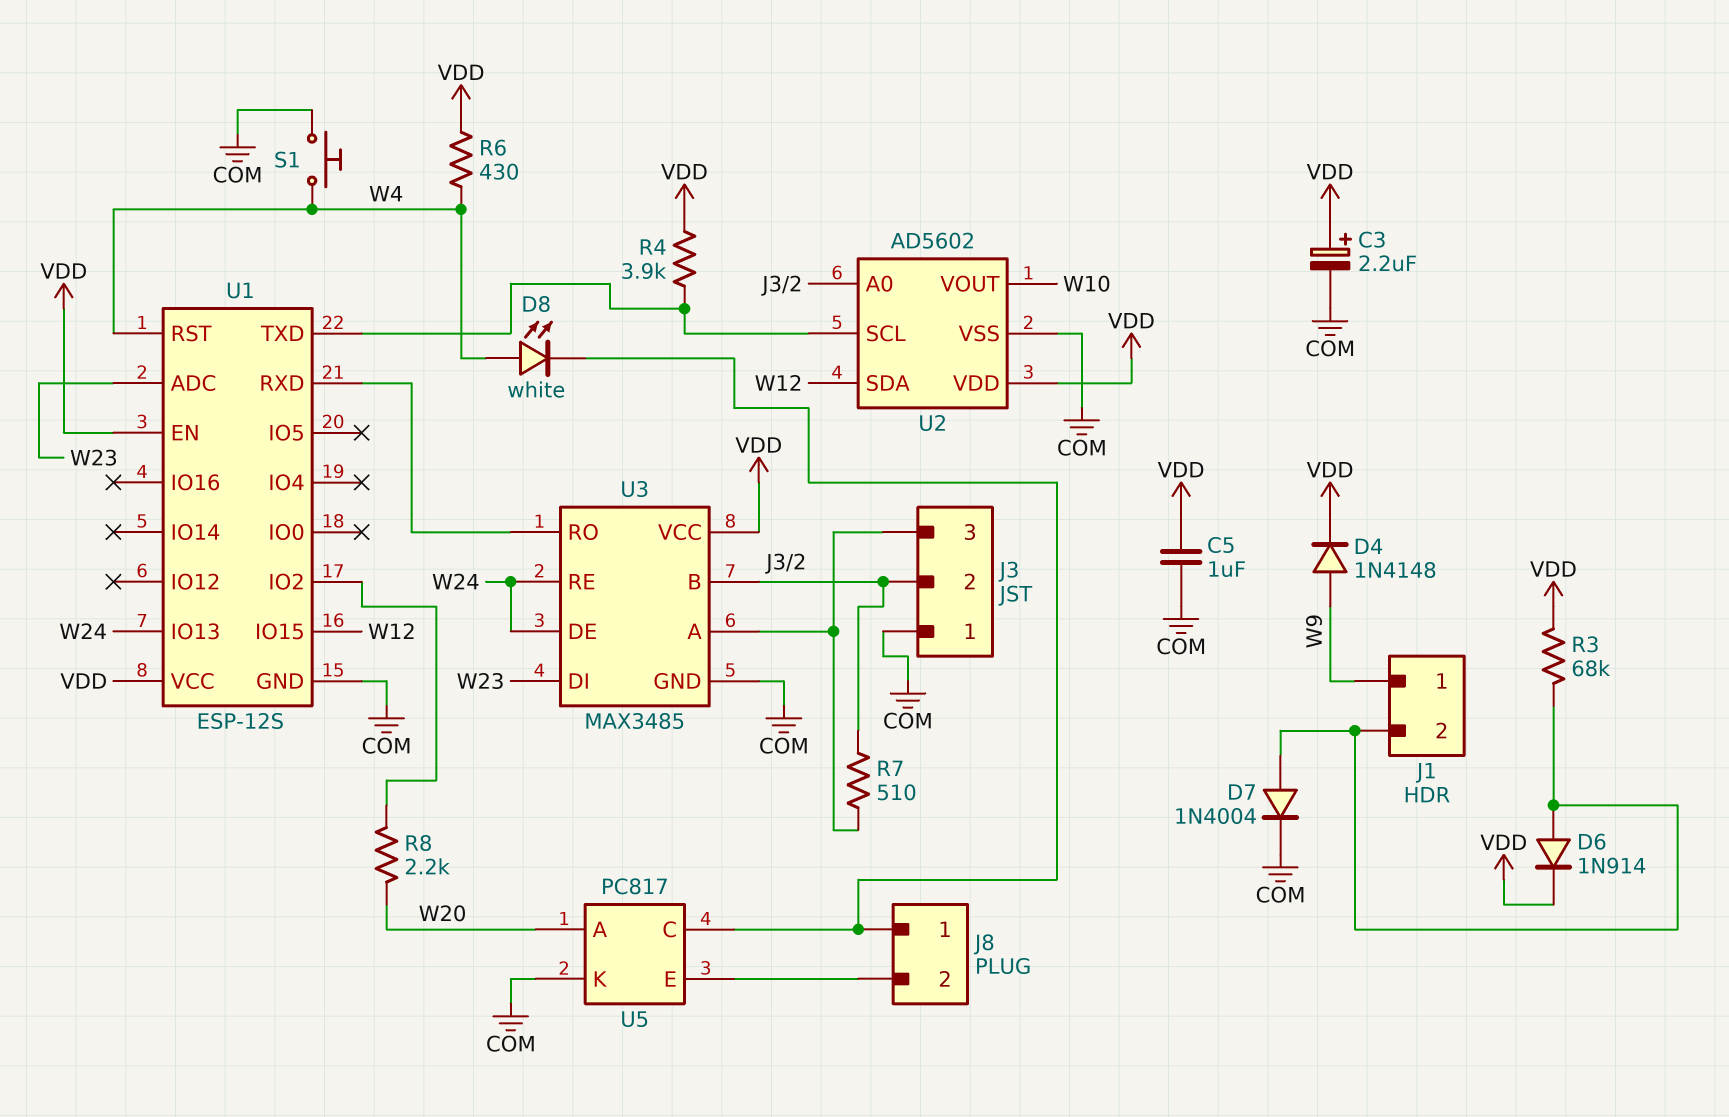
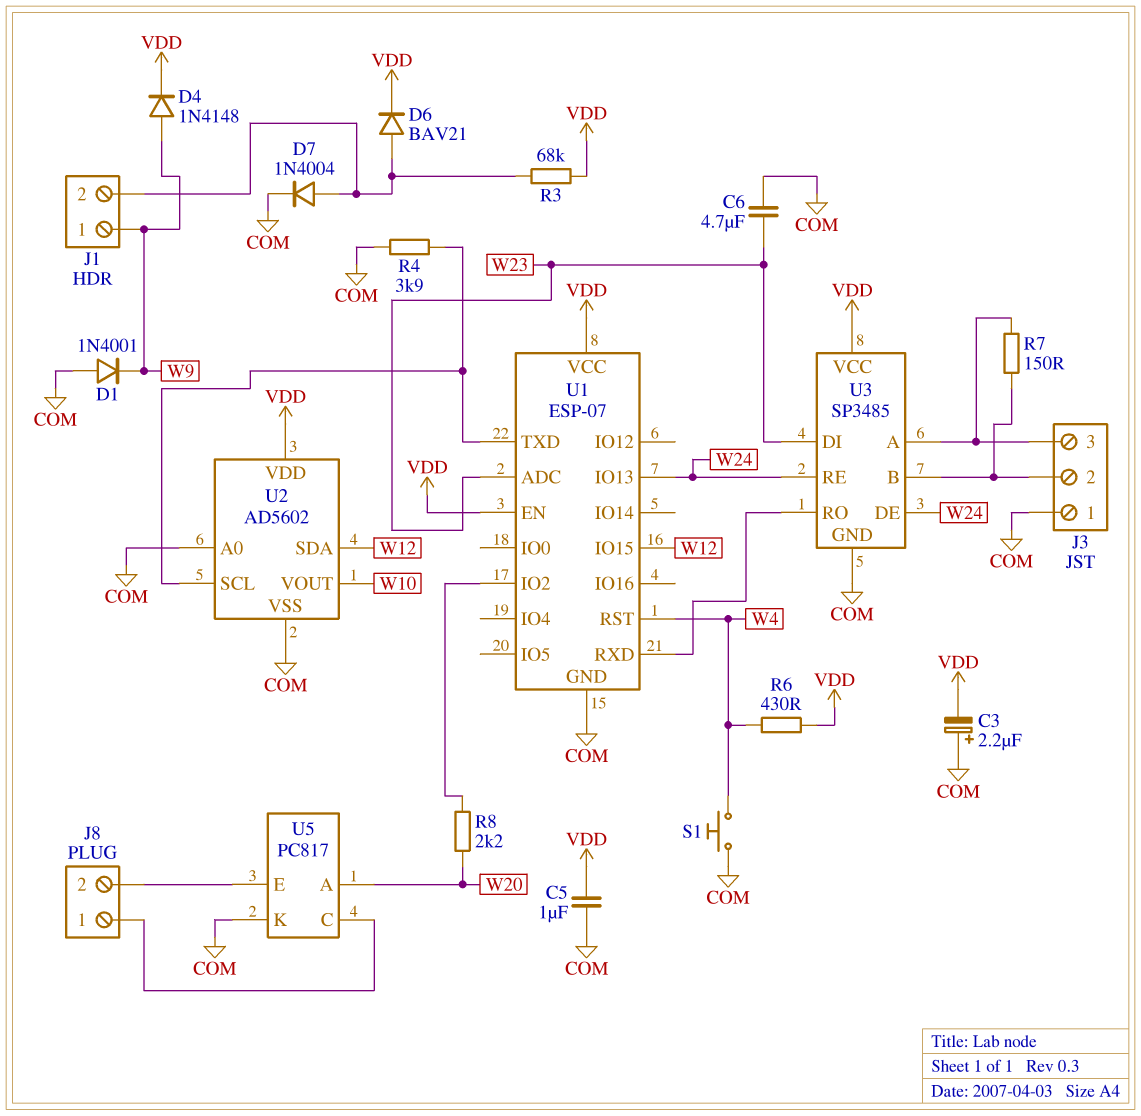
C3: 2.2uF (plus VDD, minus COM) -> 2.2uF (plus COM, minus VDD)
C6: none -> 4.7uF (COM, W23)
D1: none -> diode 1N4001 (A COM, K W9)
D6: diode 1N914 (A J1/2, K VDD) -> diode BAV21 (A J1/2, K VDD)
D8: LED white (A W4, K J8/1) -> none
R4: 3.9k (U1/TXD, VDD) -> 3.9k (COM, U1/TXD)
R7: 510 (J3/2, J3/3) -> 150 (J3/2, J3/3)
U1: ESP-12S -> ESP-07
U2 pin A0: J3/2 -> COM
U3: MAX3485 -> SP3485

